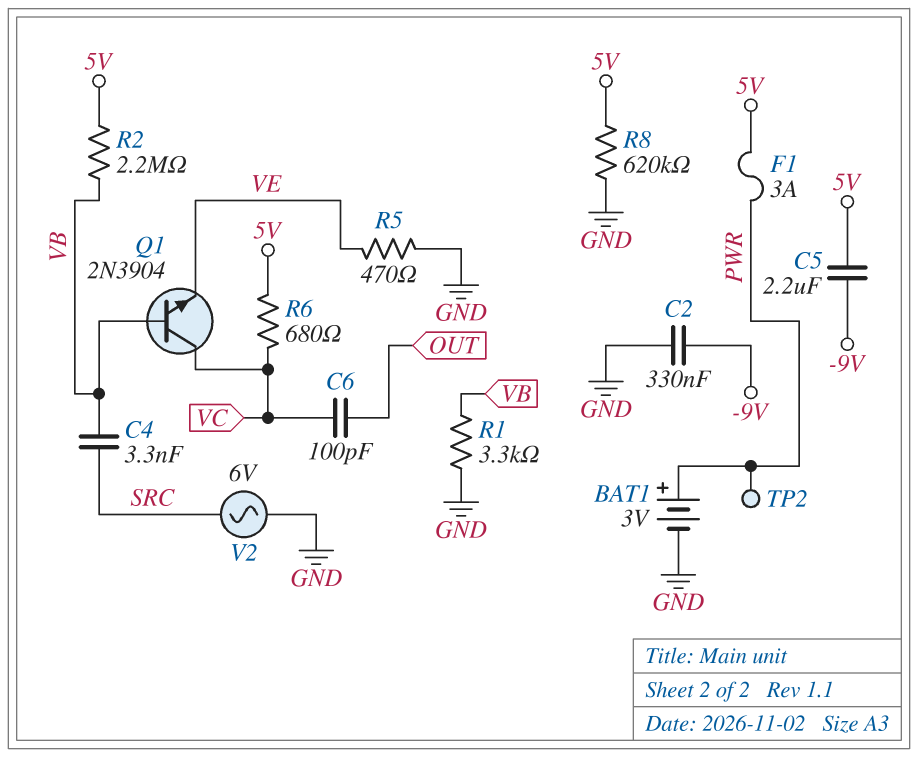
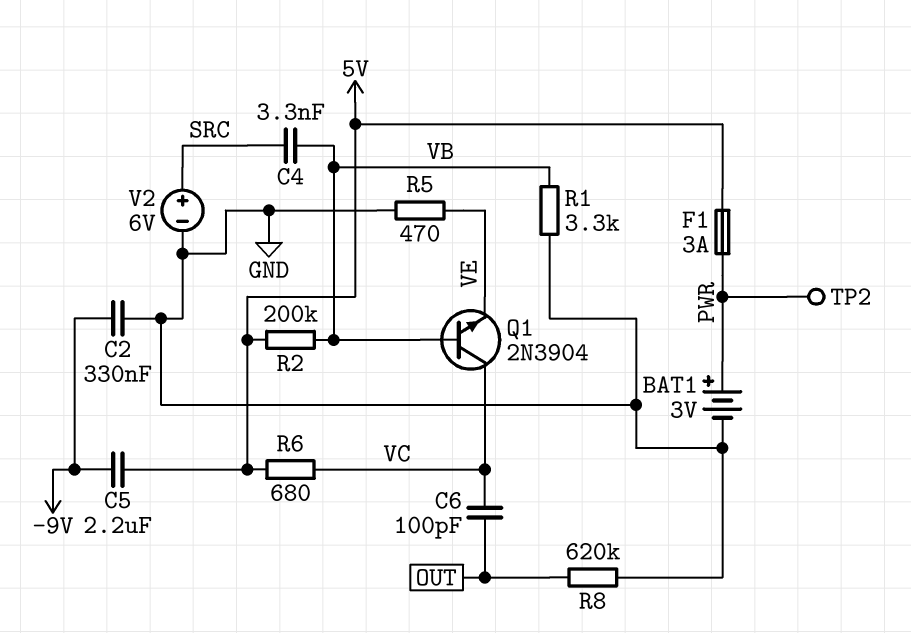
R2: 2.2M (5V, VB) -> 200k (5V, VB)
R8: 620k (5V, GND) -> 620k (GND, OUT)
V2: AC 6V (GND, SRC) -> 6V (plus SRC, minus GND)

